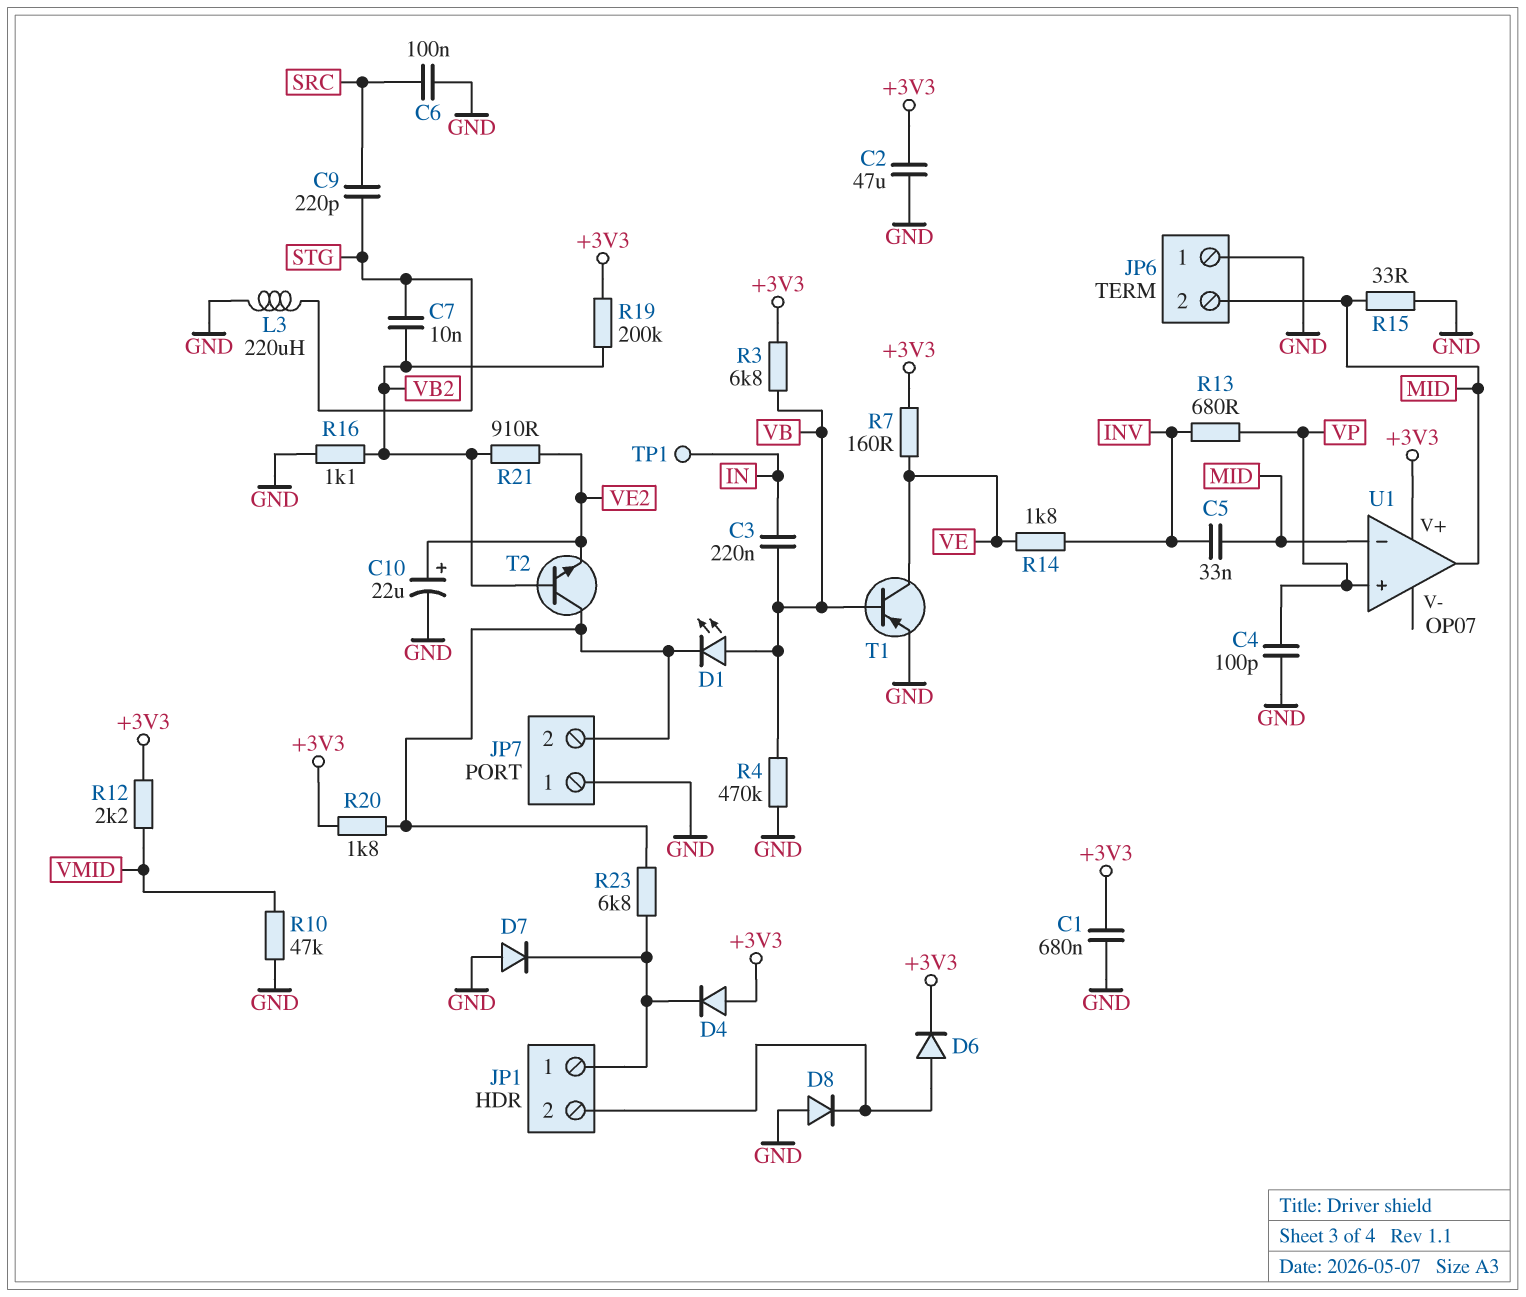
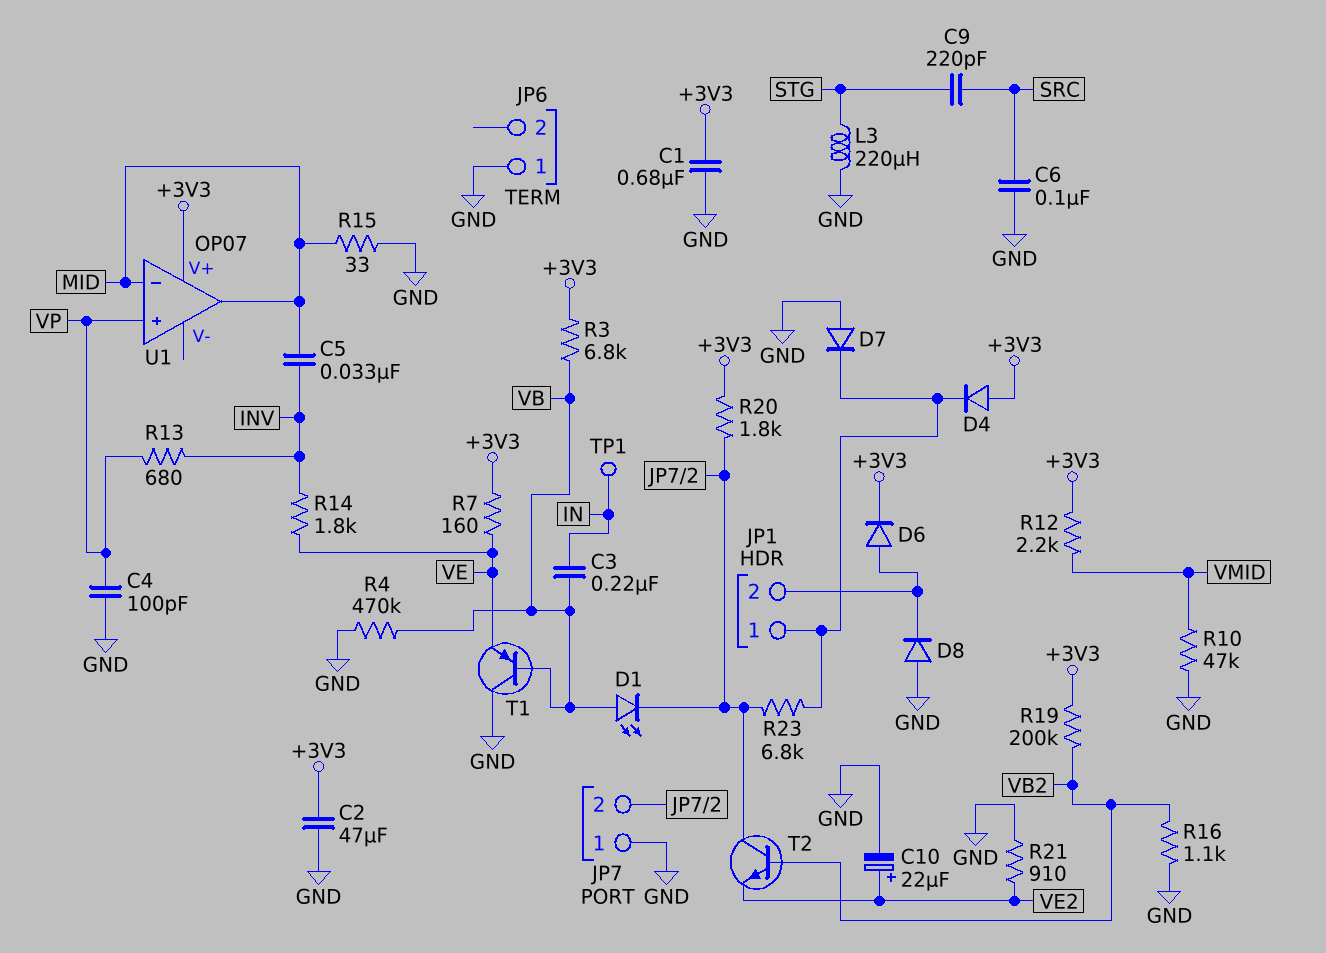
C7: 10nF (STG, VB2) -> none
JP6 pin 2: MID -> none
R21: 910 (VB2, VE2) -> 910 (GND, VE2)
T1: PNP (B VB, C VE, E GND) -> PNP (B VB, C GND, E VE)

